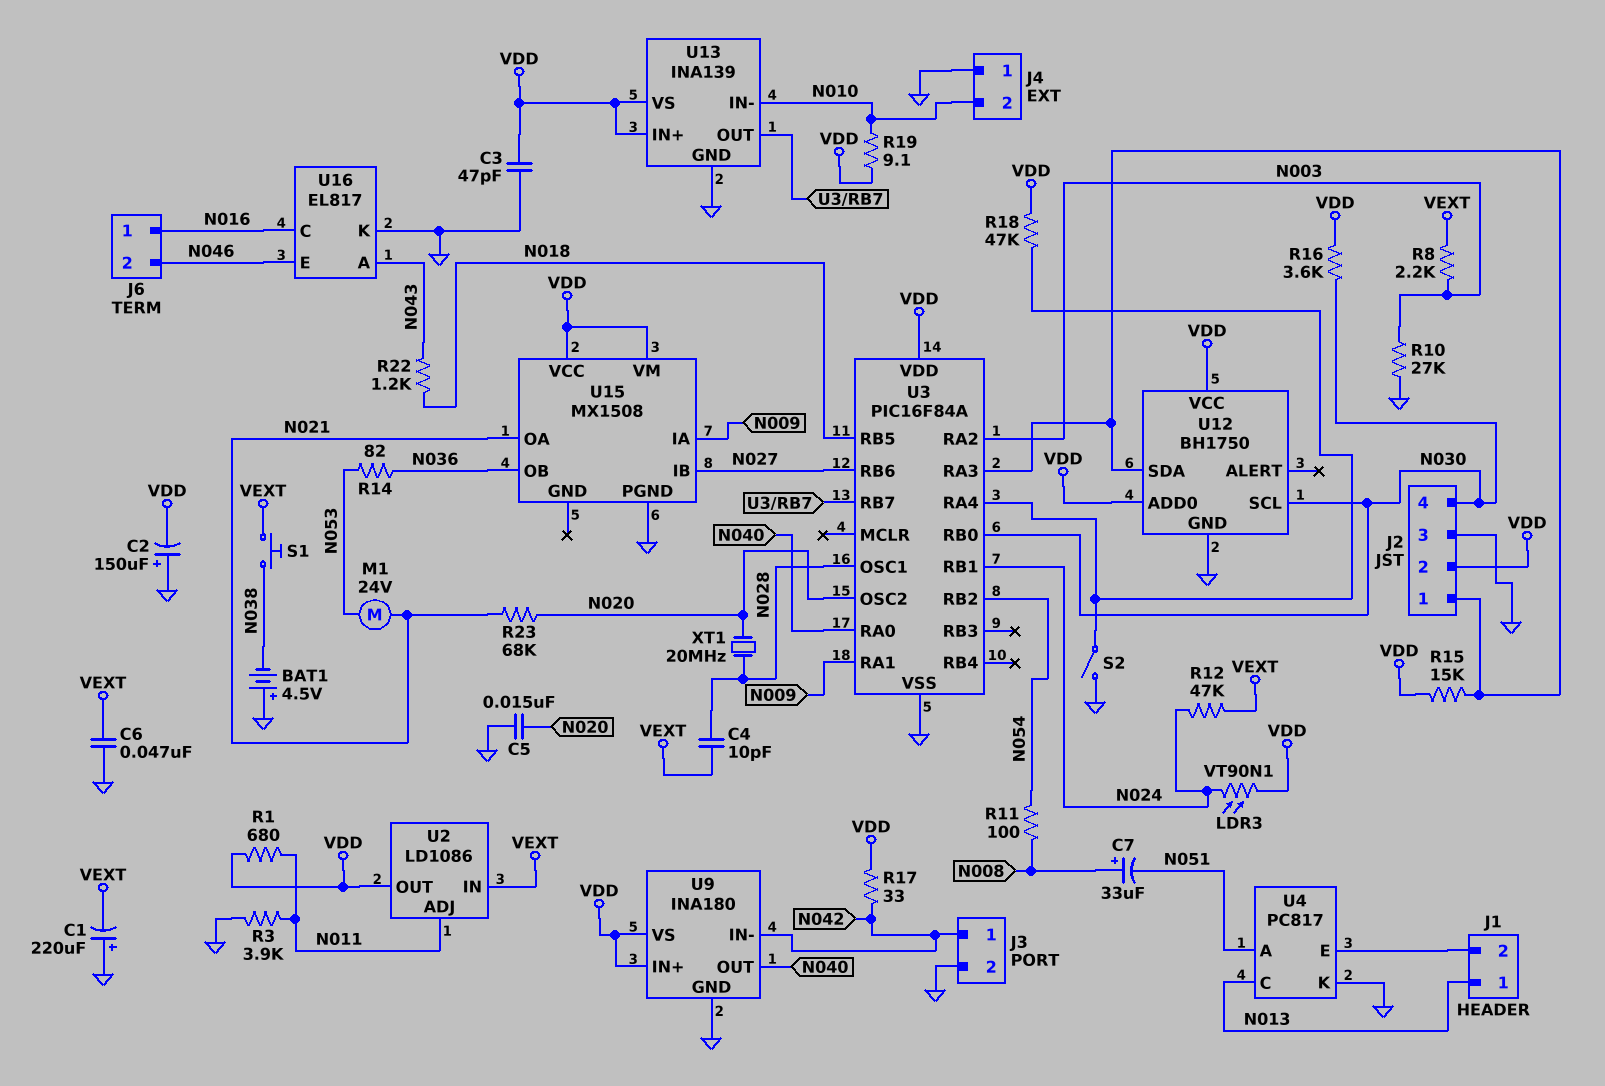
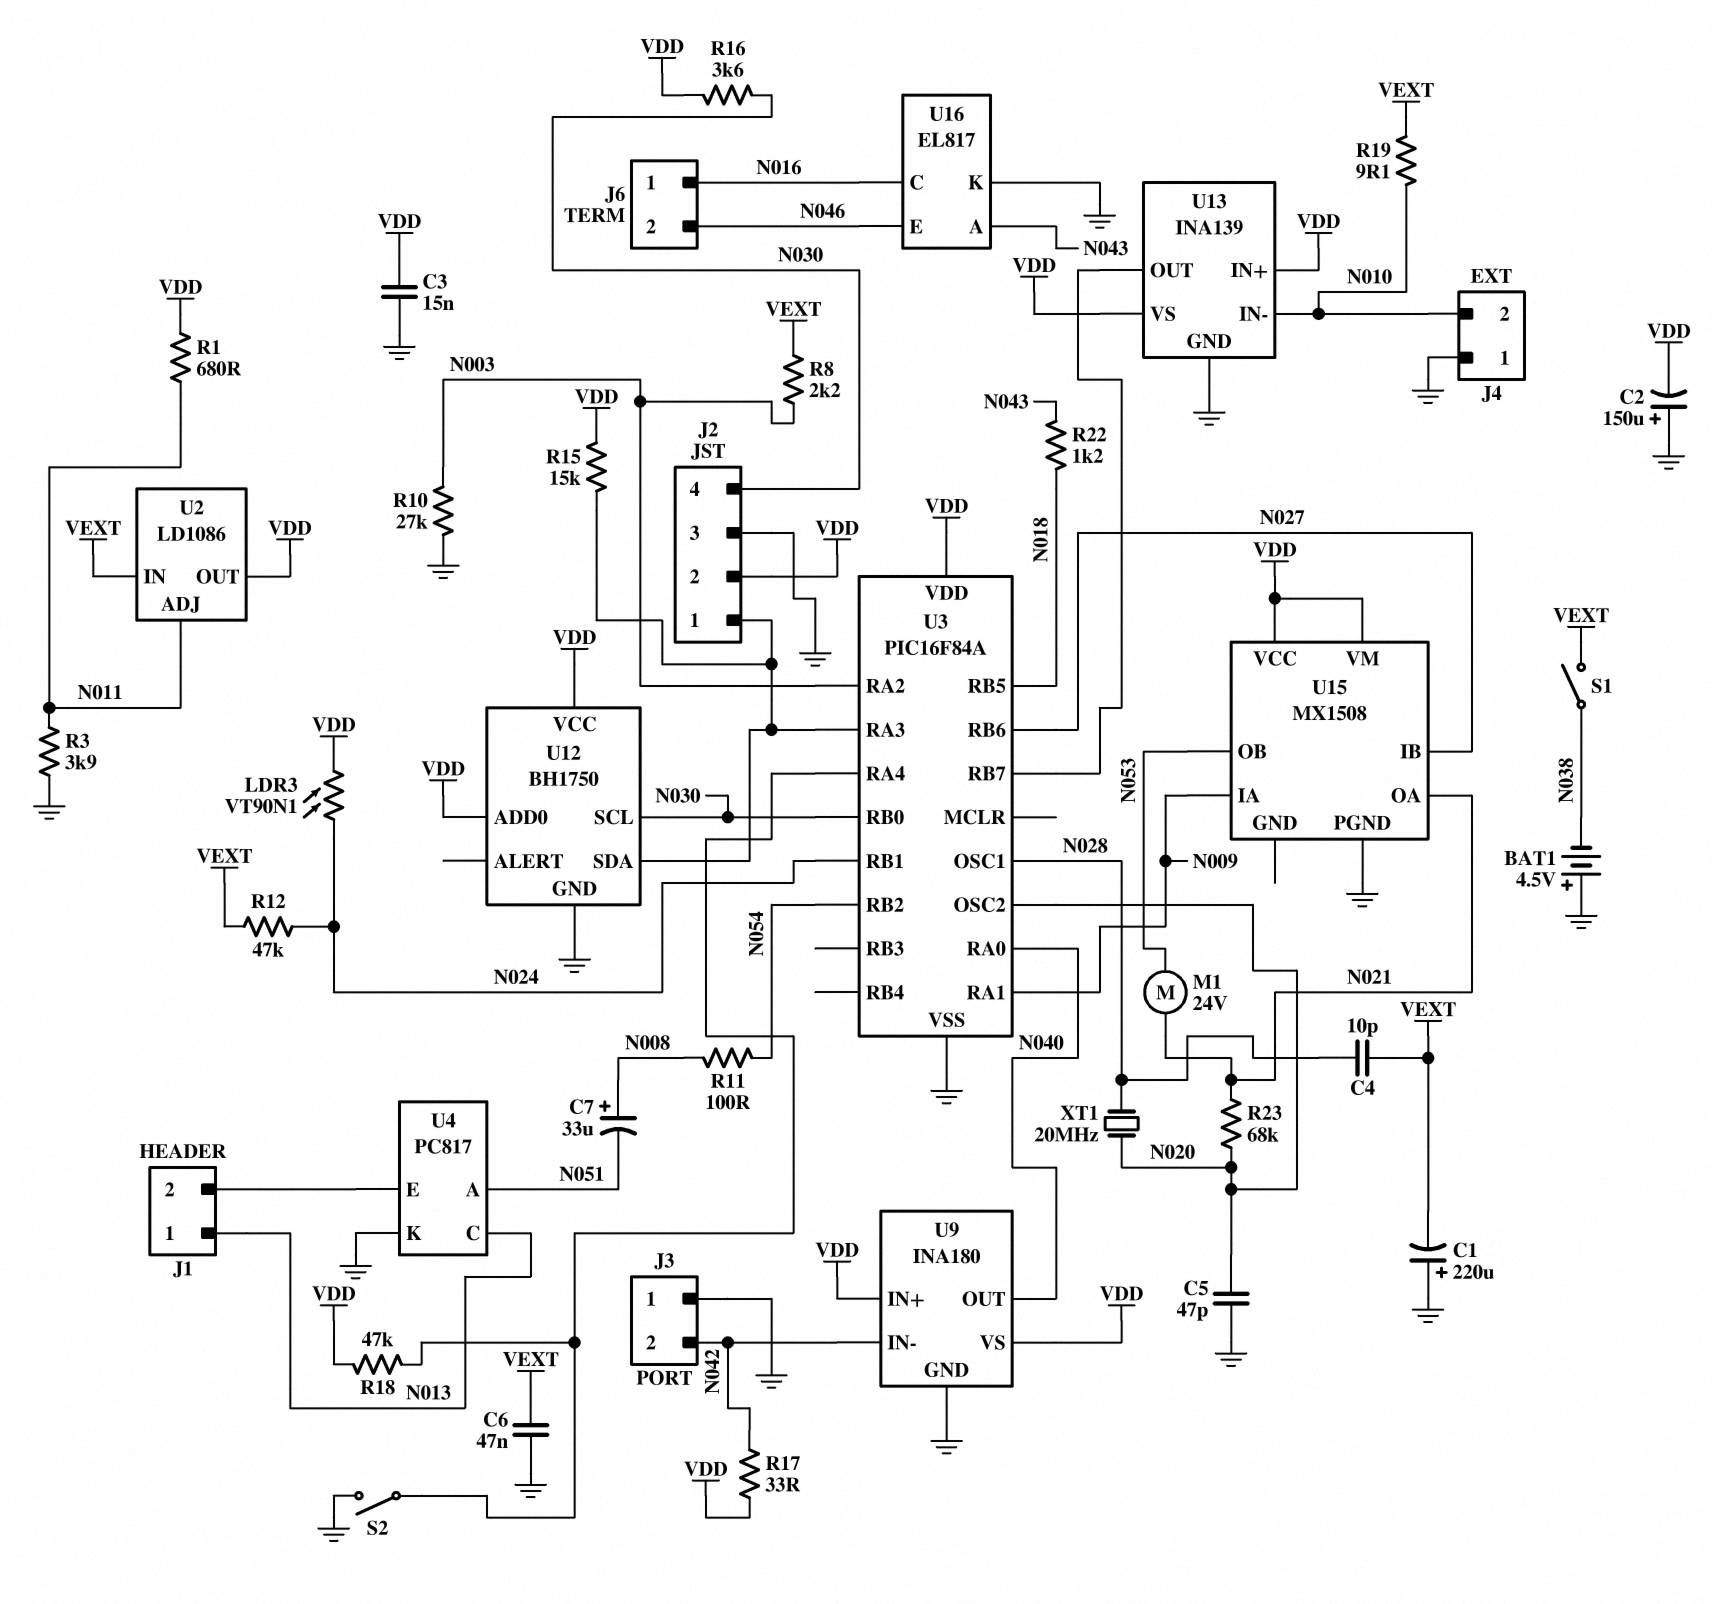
C3: 47pF (GND, VDD) -> 15nF (GND, VDD)
C5: 15nF (GND, N020) -> 47pF (GND, N020)
J3 pin 1: N042 -> GND
J3 pin 2: GND -> N042
R14: 82 (N036, N053) -> none
R19: 9.1 (N010, VDD) -> 9.1 (N010, VEXT)
S1: button (N038, VEXT) -> switch (N038, VEXT)
U15 pin OB: N036 -> N053

